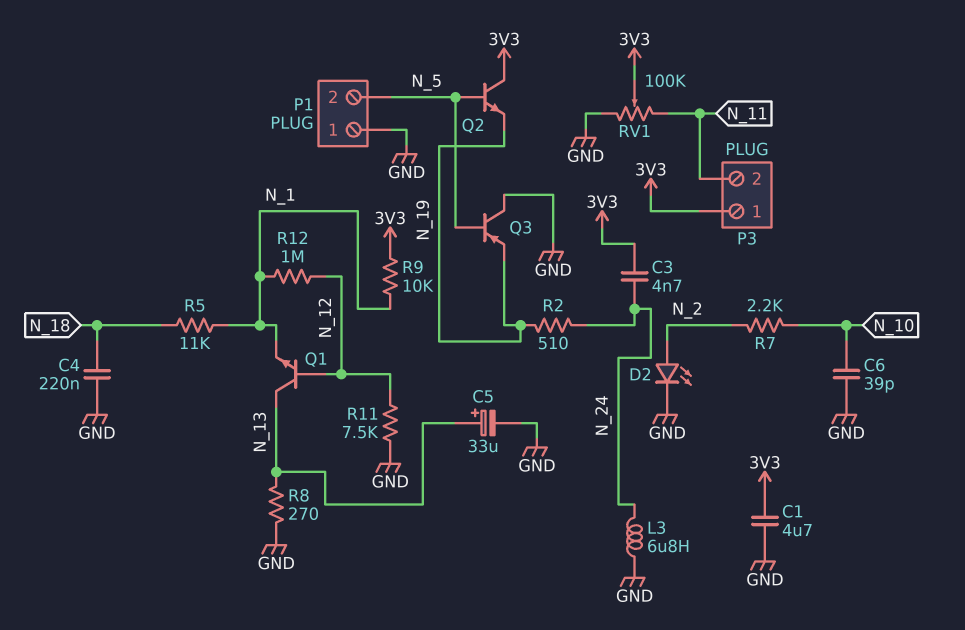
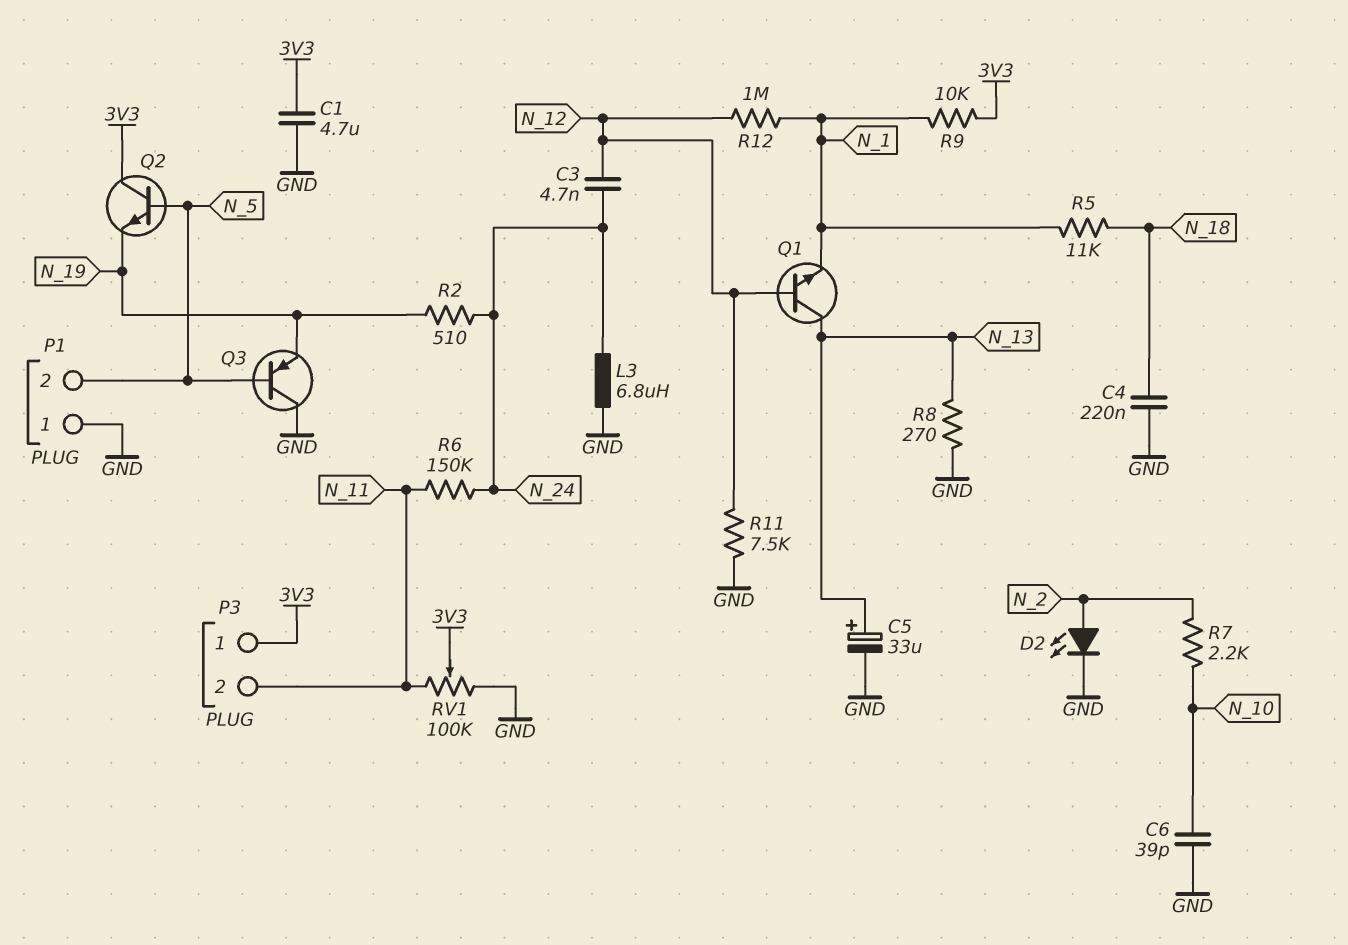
C3: 4.7nF (3V3, N_24) -> 4.7nF (N_12, N_24)
R6: none -> 150k (N_11, N_24)

